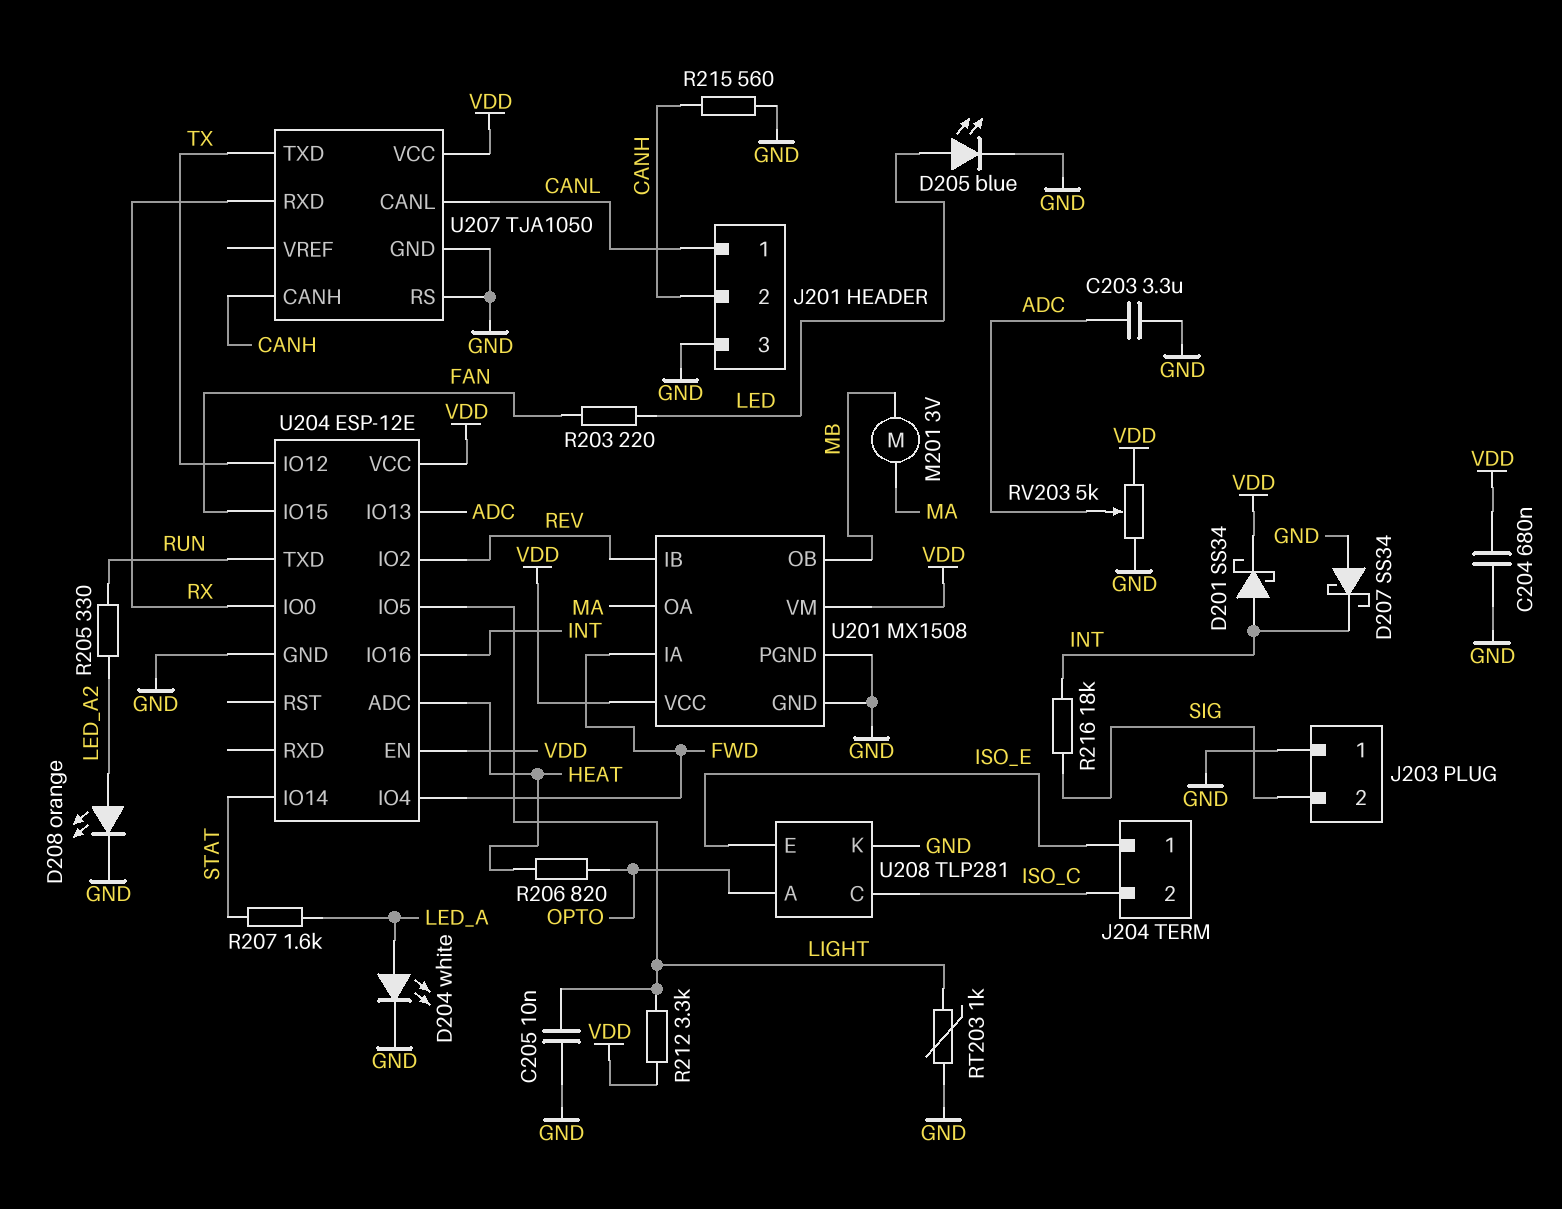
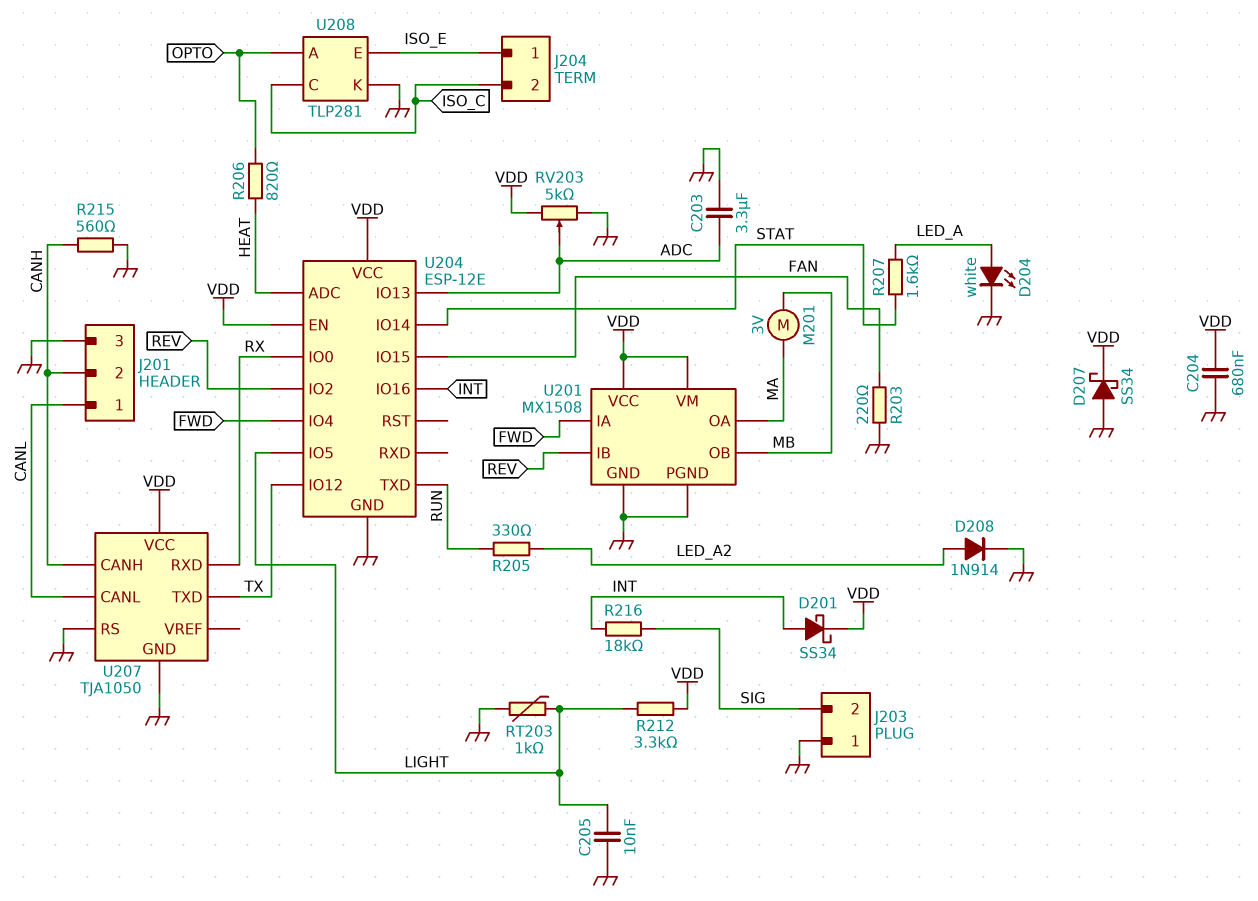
D205: LED blue (A LED, K GND) -> none
D207: schottky SS34 (A GND, K INT) -> schottky SS34 (A GND, K VDD)
D208: LED orange (A LED_A2, K GND) -> diode 1N914 (A LED_A2, K GND)
R203: 220 (FAN, LED) -> 220 (FAN, GND)

